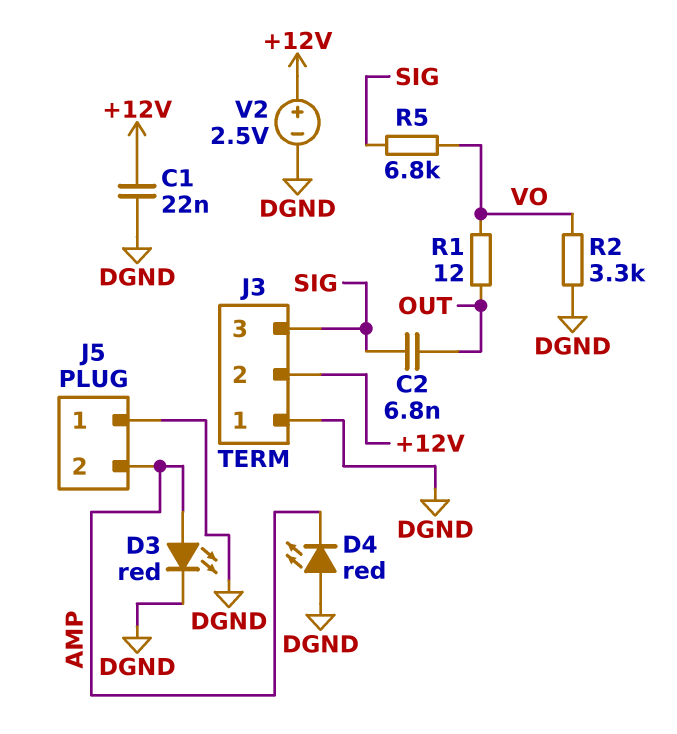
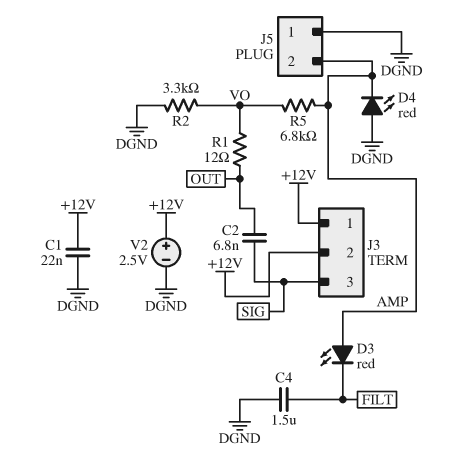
C4: none -> 1.5uF (DGND, FILT)
D3: LED red (A AMP, K DGND) -> LED red (A AMP, K FILT)
J3 pin 1: DGND -> +12V
R5: 6.8k (SIG, VO) -> 6.8k (AMP, VO)

